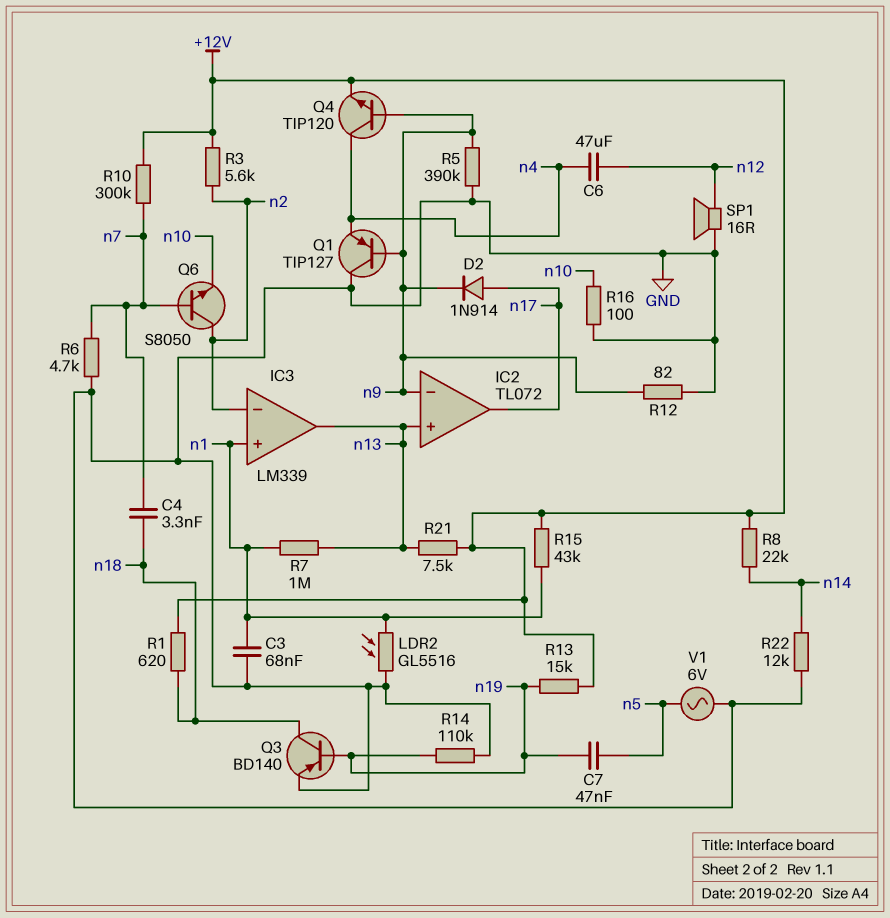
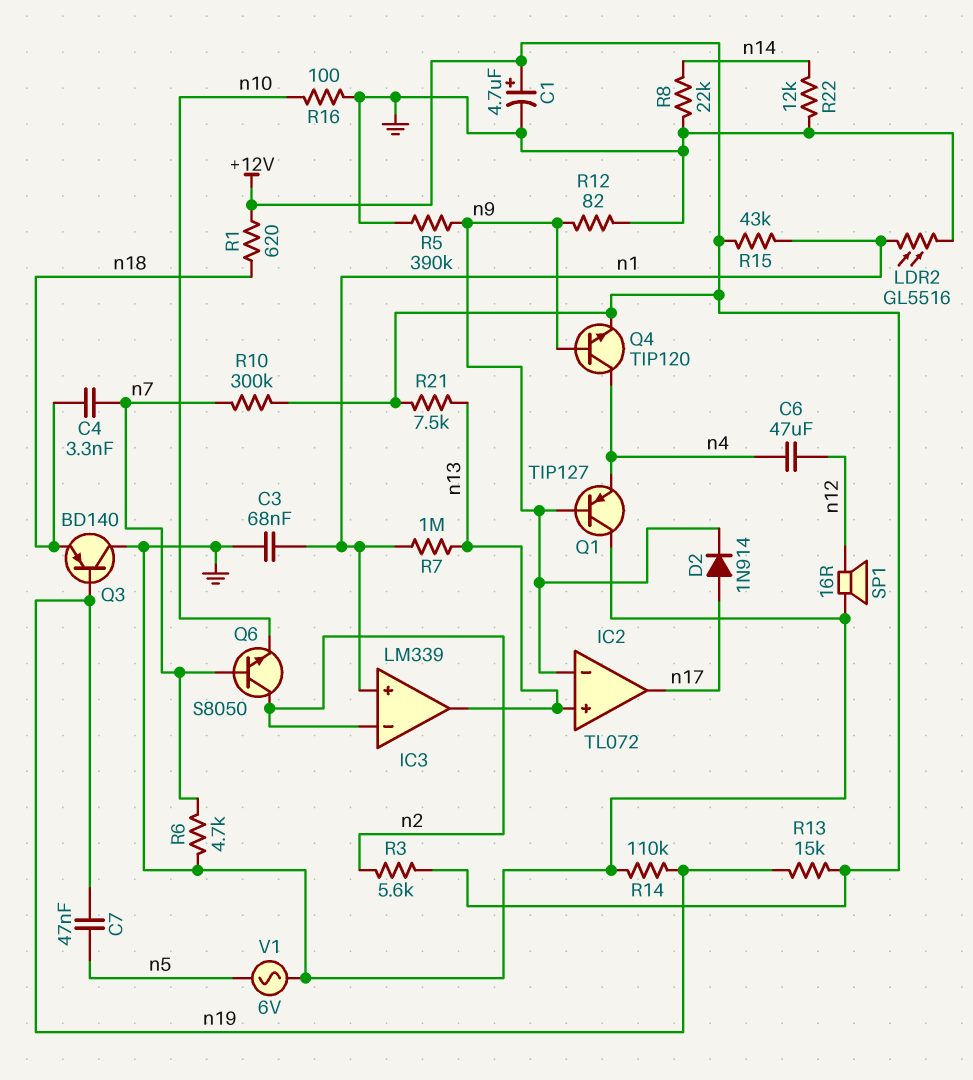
C1: none -> 4.7uF (plus +12V, minus GND)
Q3: PNP BD140 (B n19, C n18, E GND) -> PNP BD140 (B n19, C GND, E n18)
R8: 22k (+12V, n14) -> 22k (GND, n14)

